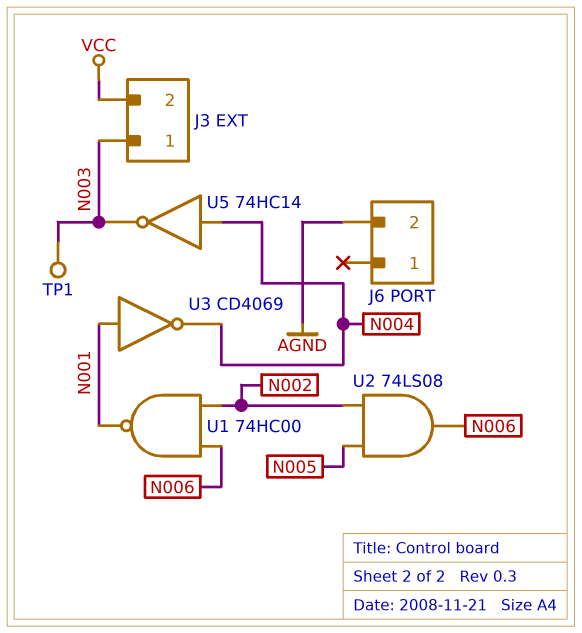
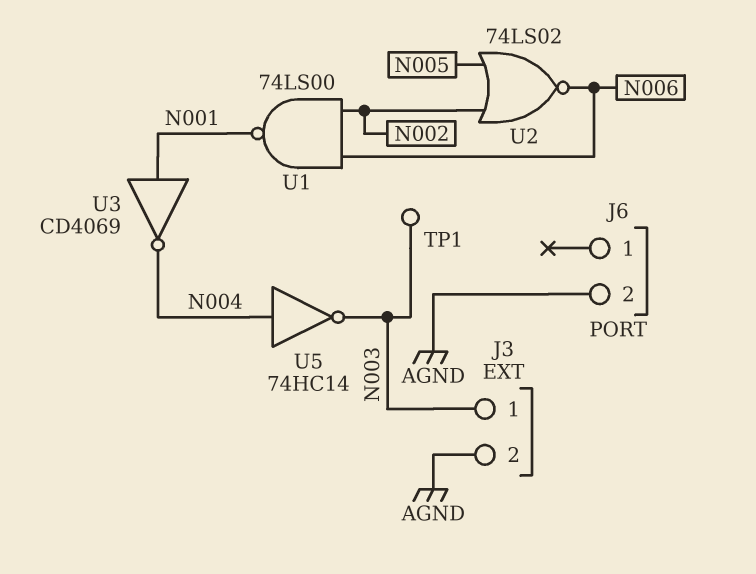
J3 pin 2: VCC -> AGND
U1: NAND 74HC00 (in N002, in N006, out N001) -> NAND 74LS00 (in N002, in N006, out N001)
U2: AND 74LS08 (in N002, in N005, out N006) -> NOR 74LS02 (in N002, in N005, out N006)

